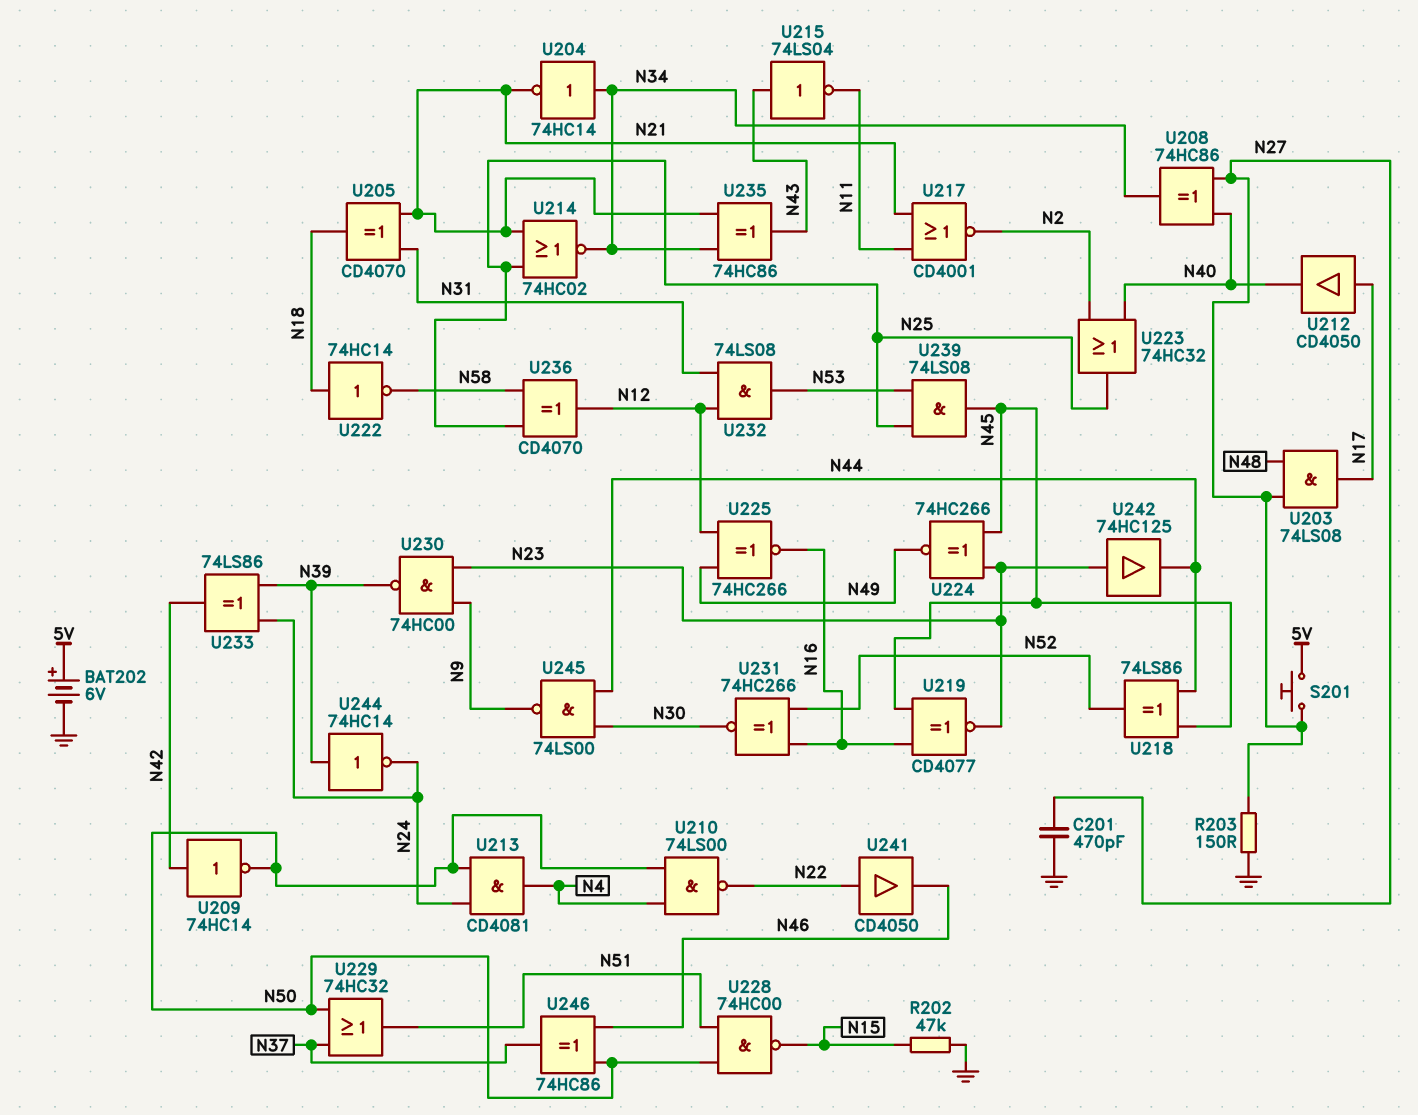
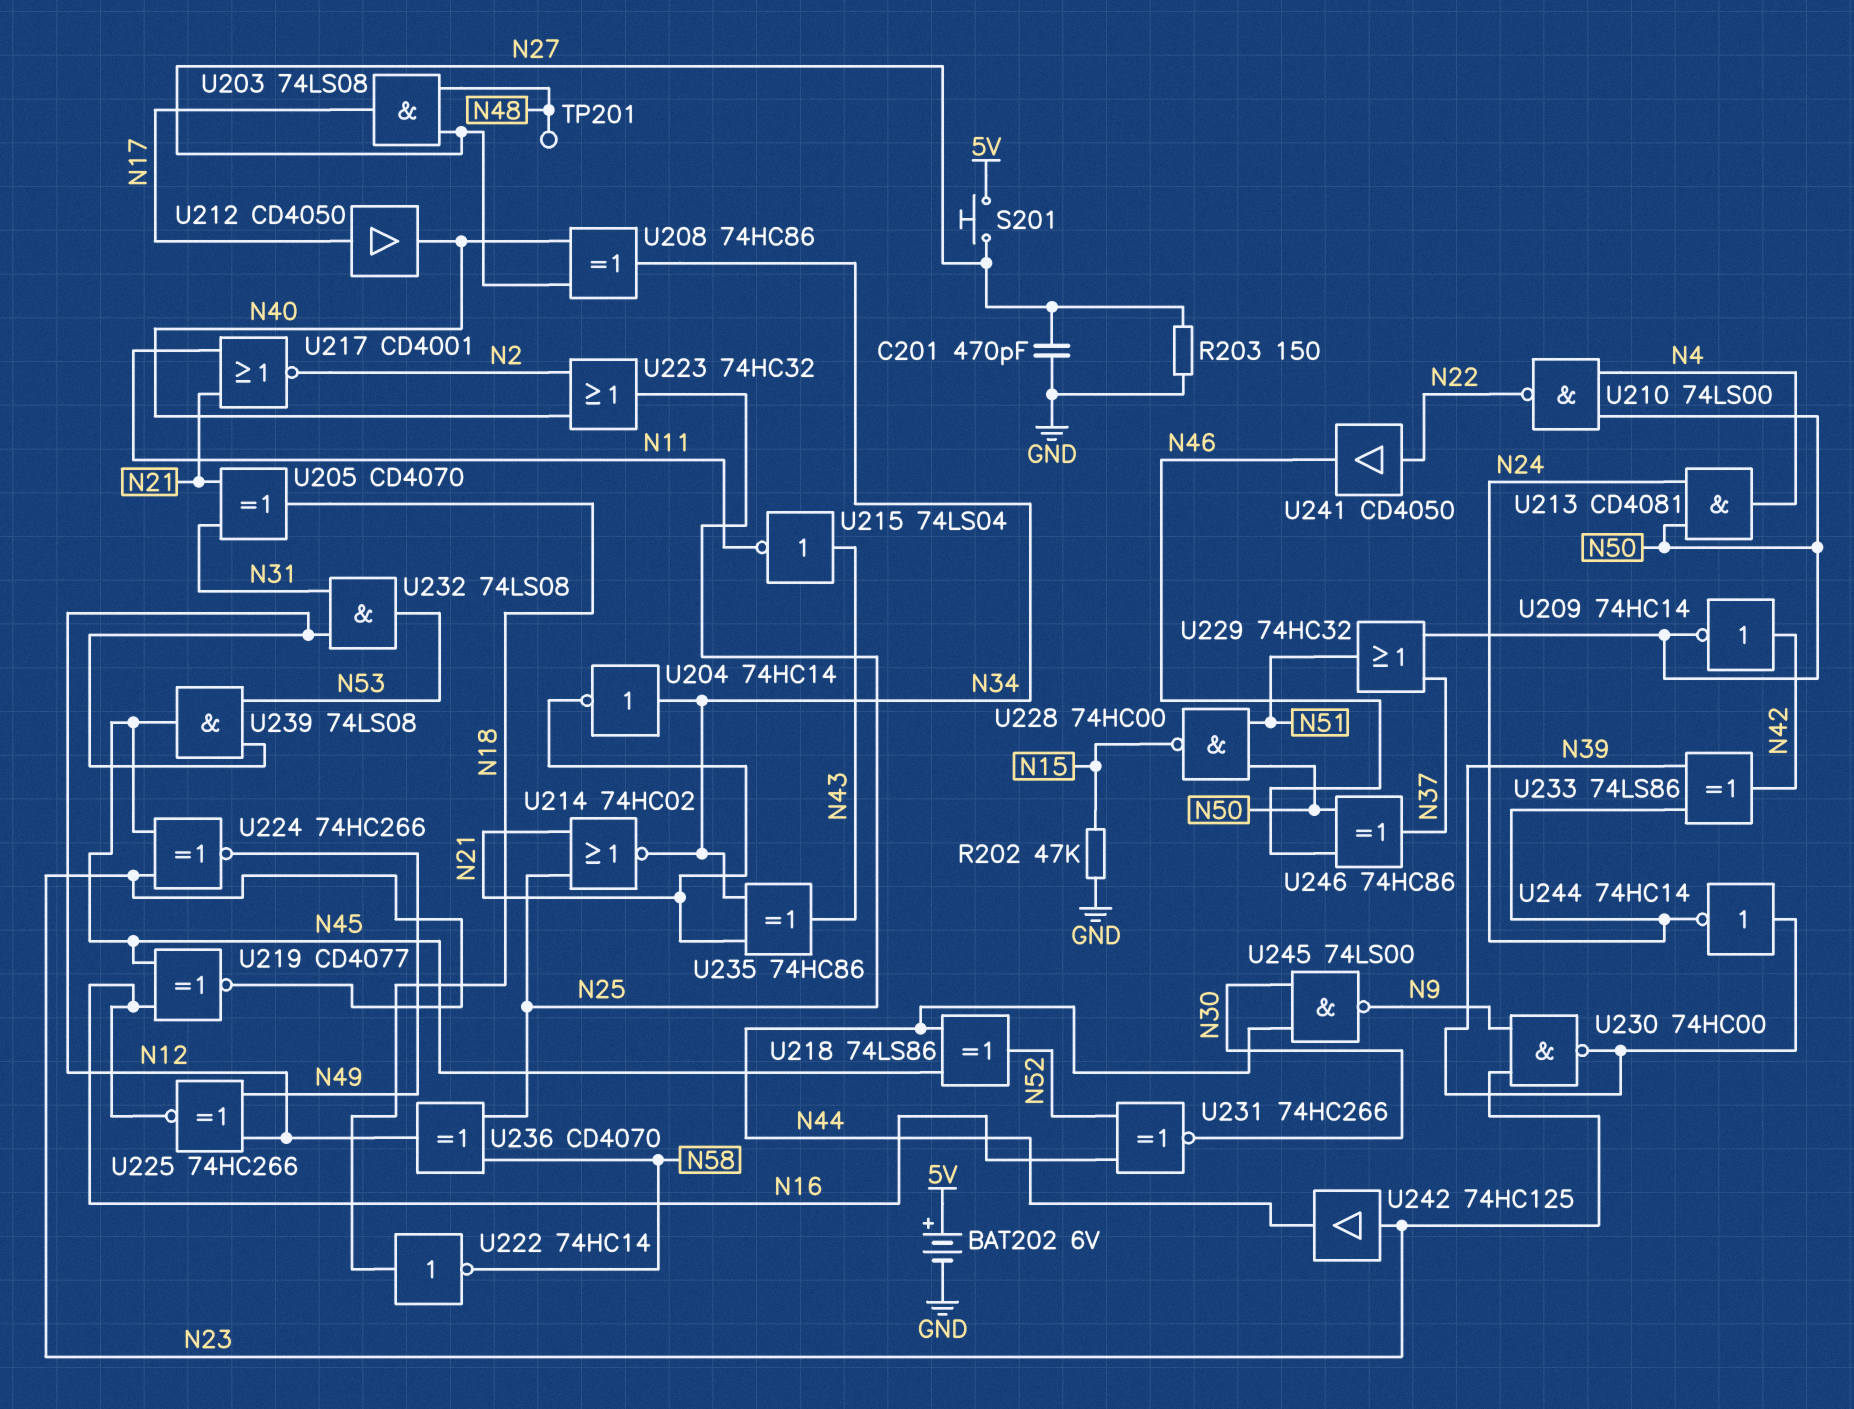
TP201: none -> test point (N48)
U239: AND 74LS08 (in N25, in N53, out N45) -> AND 74LS08 (in N12, in N53, out N45)

